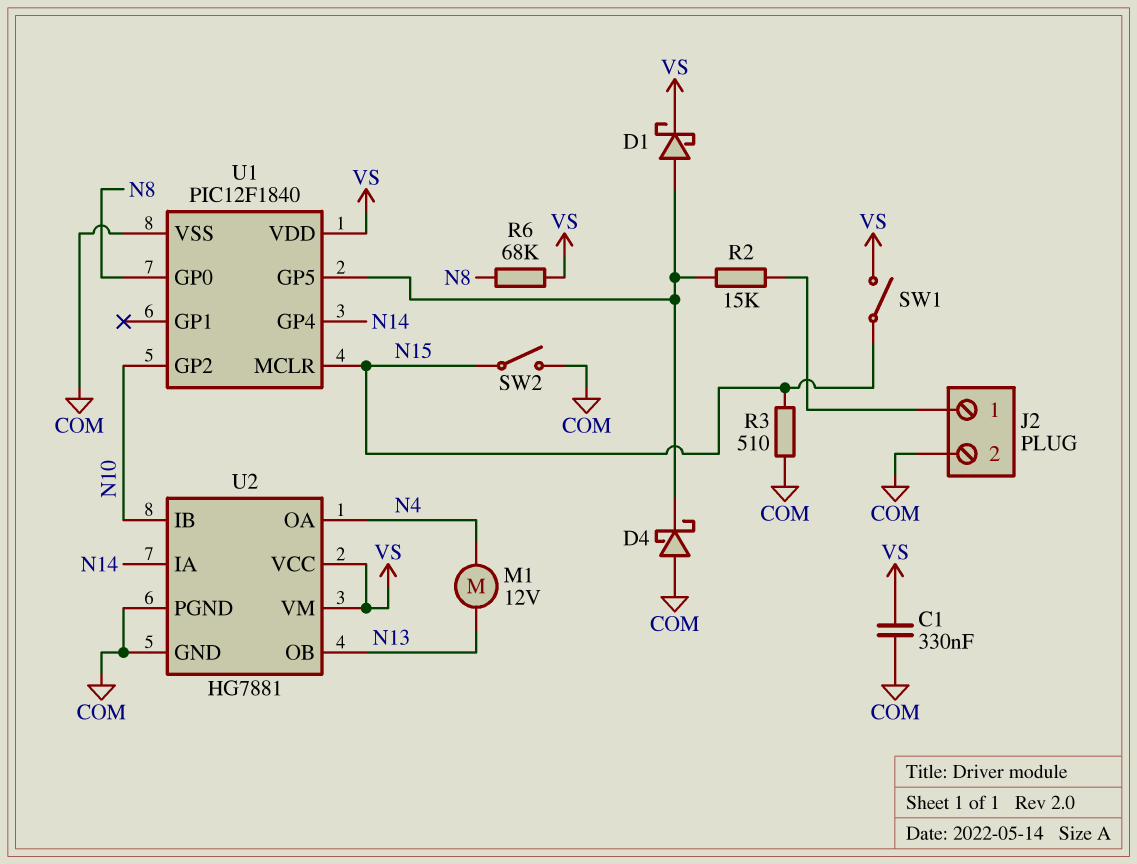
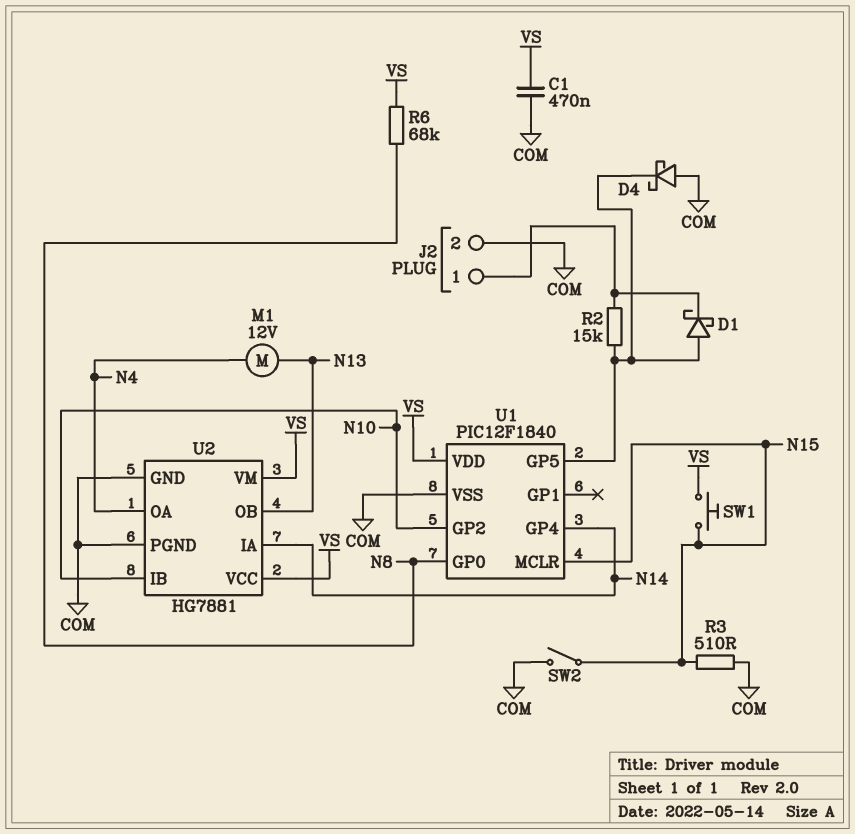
C1: 330nF (COM, VS) -> 470nF (COM, VS)
D1: schottky (A U1/GP5, K VS) -> schottky (A U1/GP5, K J2/1)
SW1: switch (N15, VS) -> button (N15, VS)

